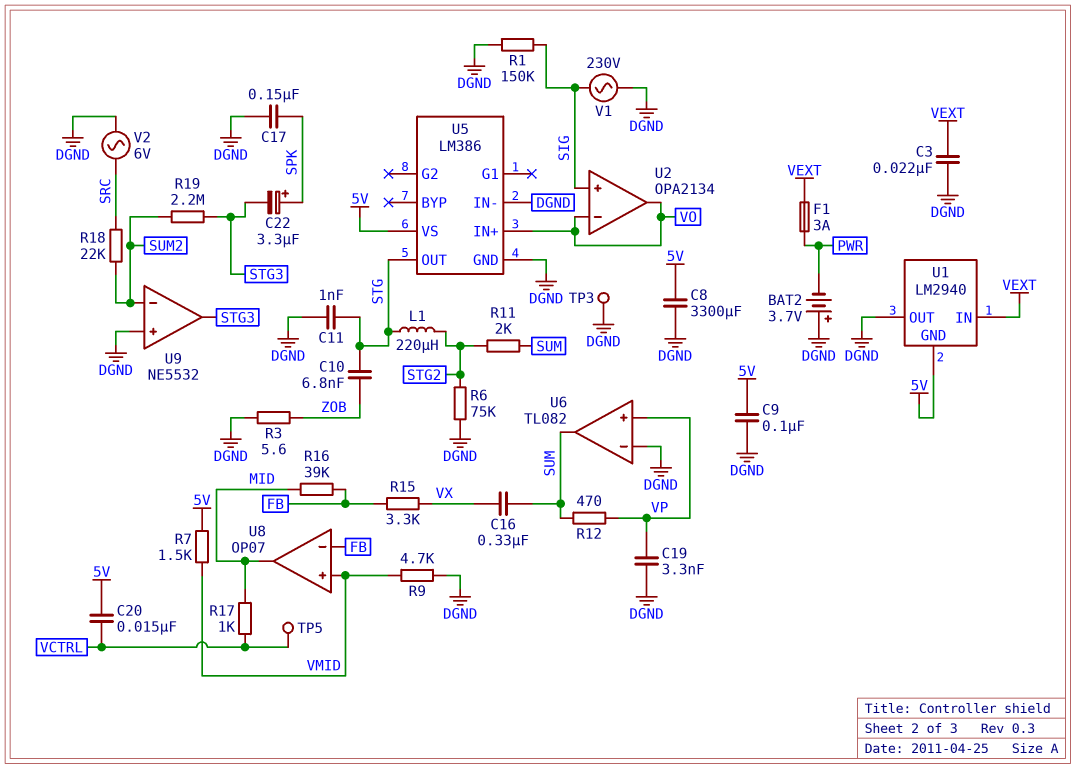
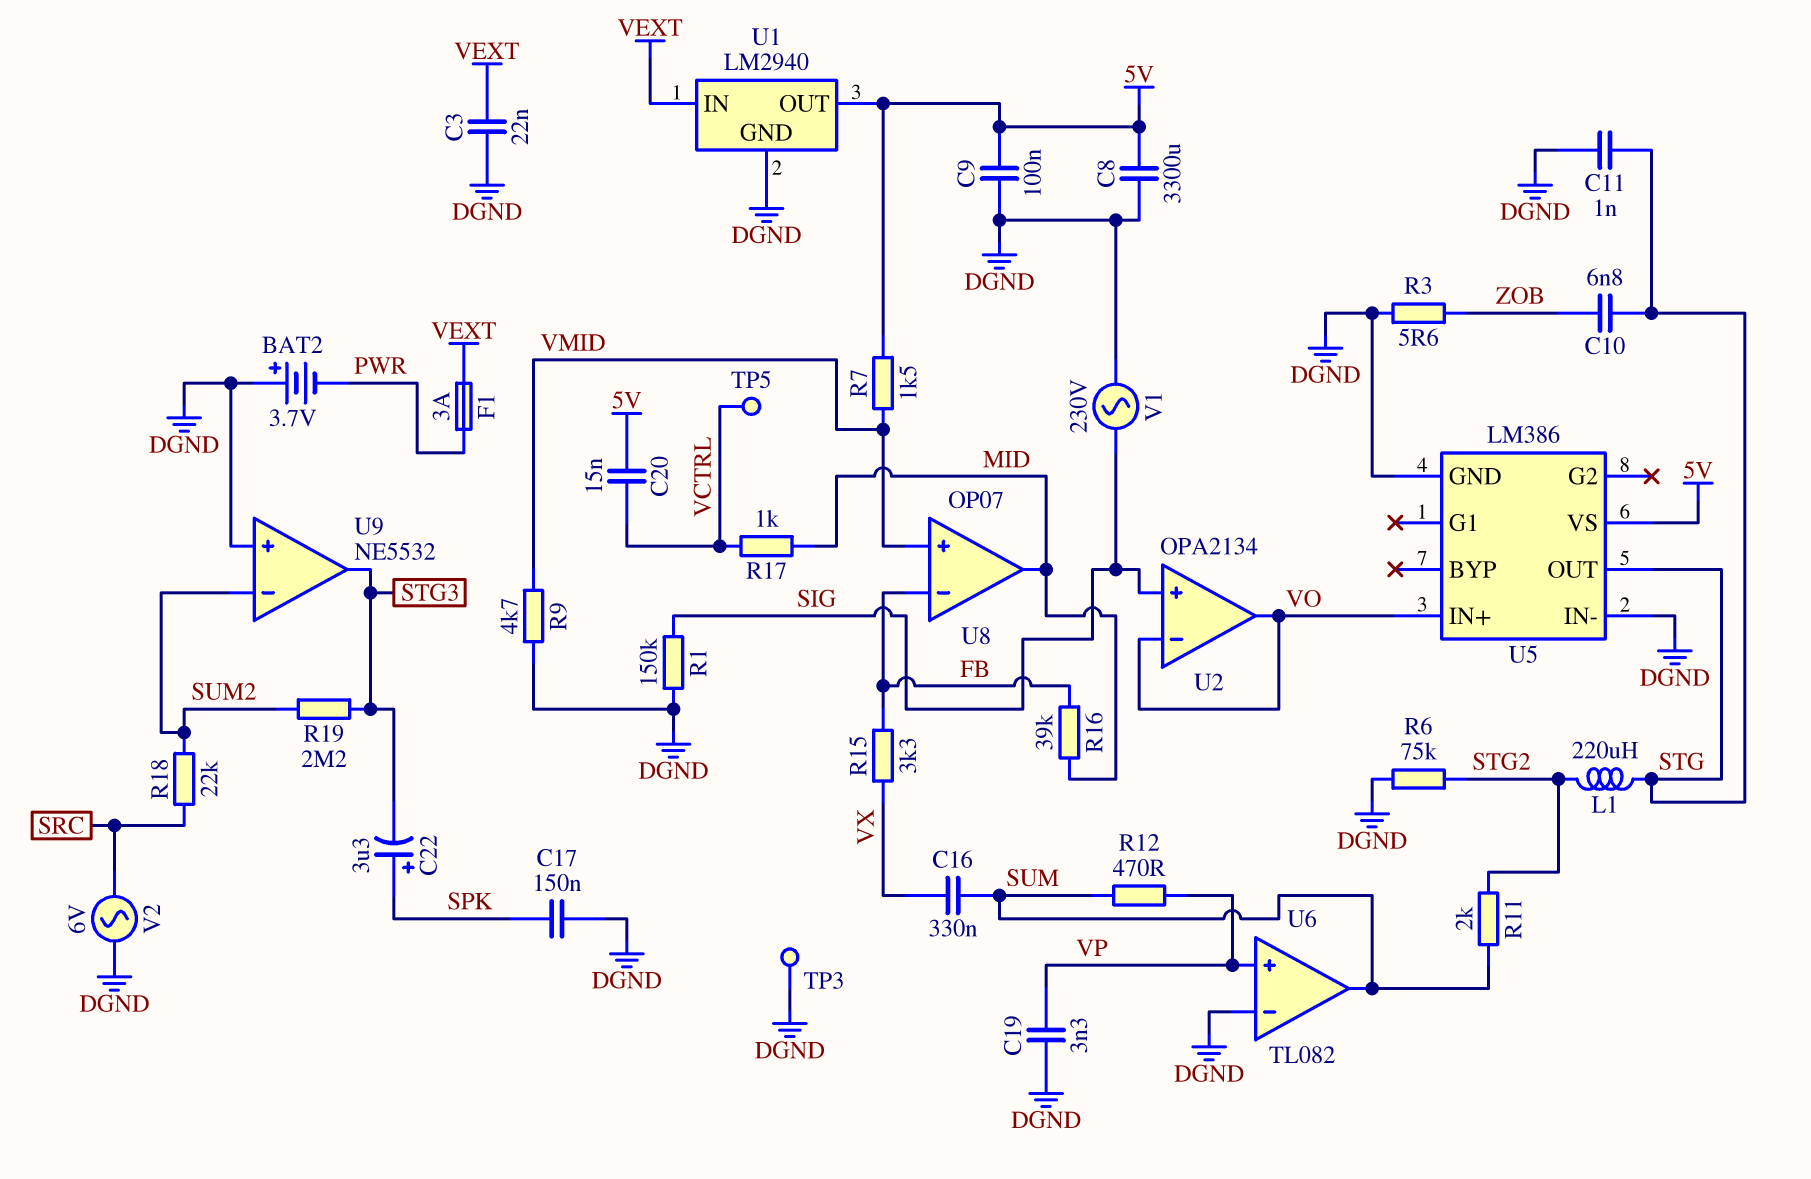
U1 pin GND: 5V -> DGND
U1 pin OUT: DGND -> 5V

